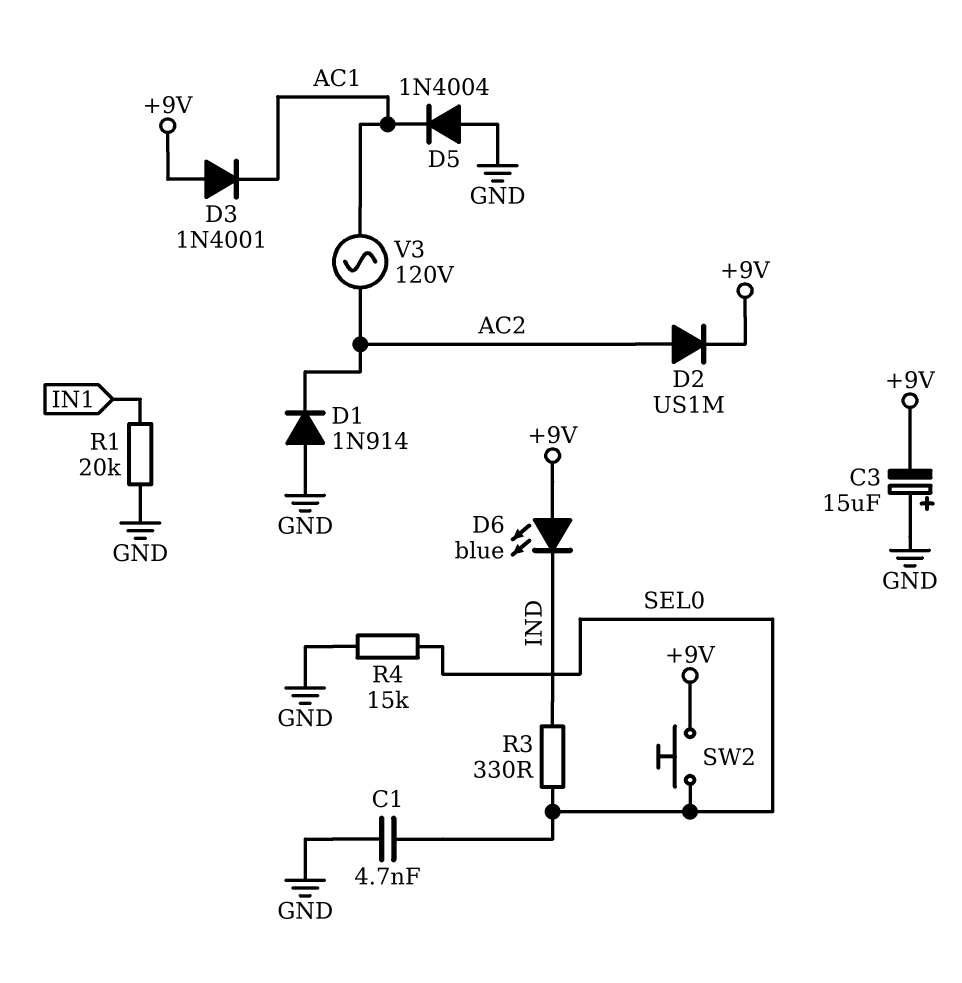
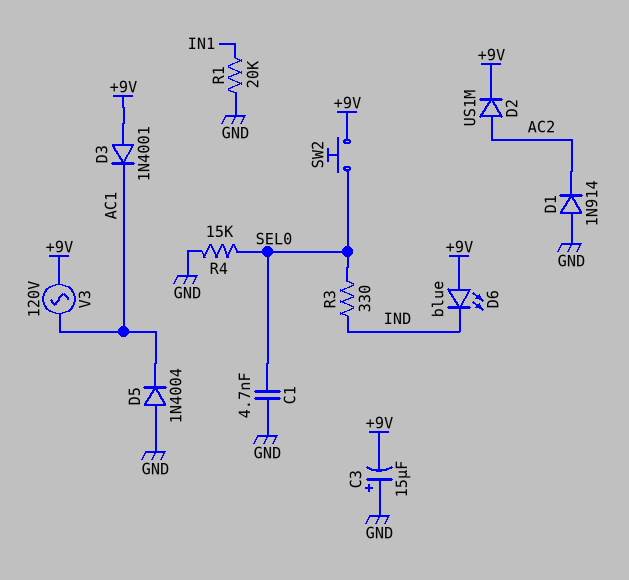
V3: AC 120V (AC1, AC2) -> AC 120V (+9V, AC1)

